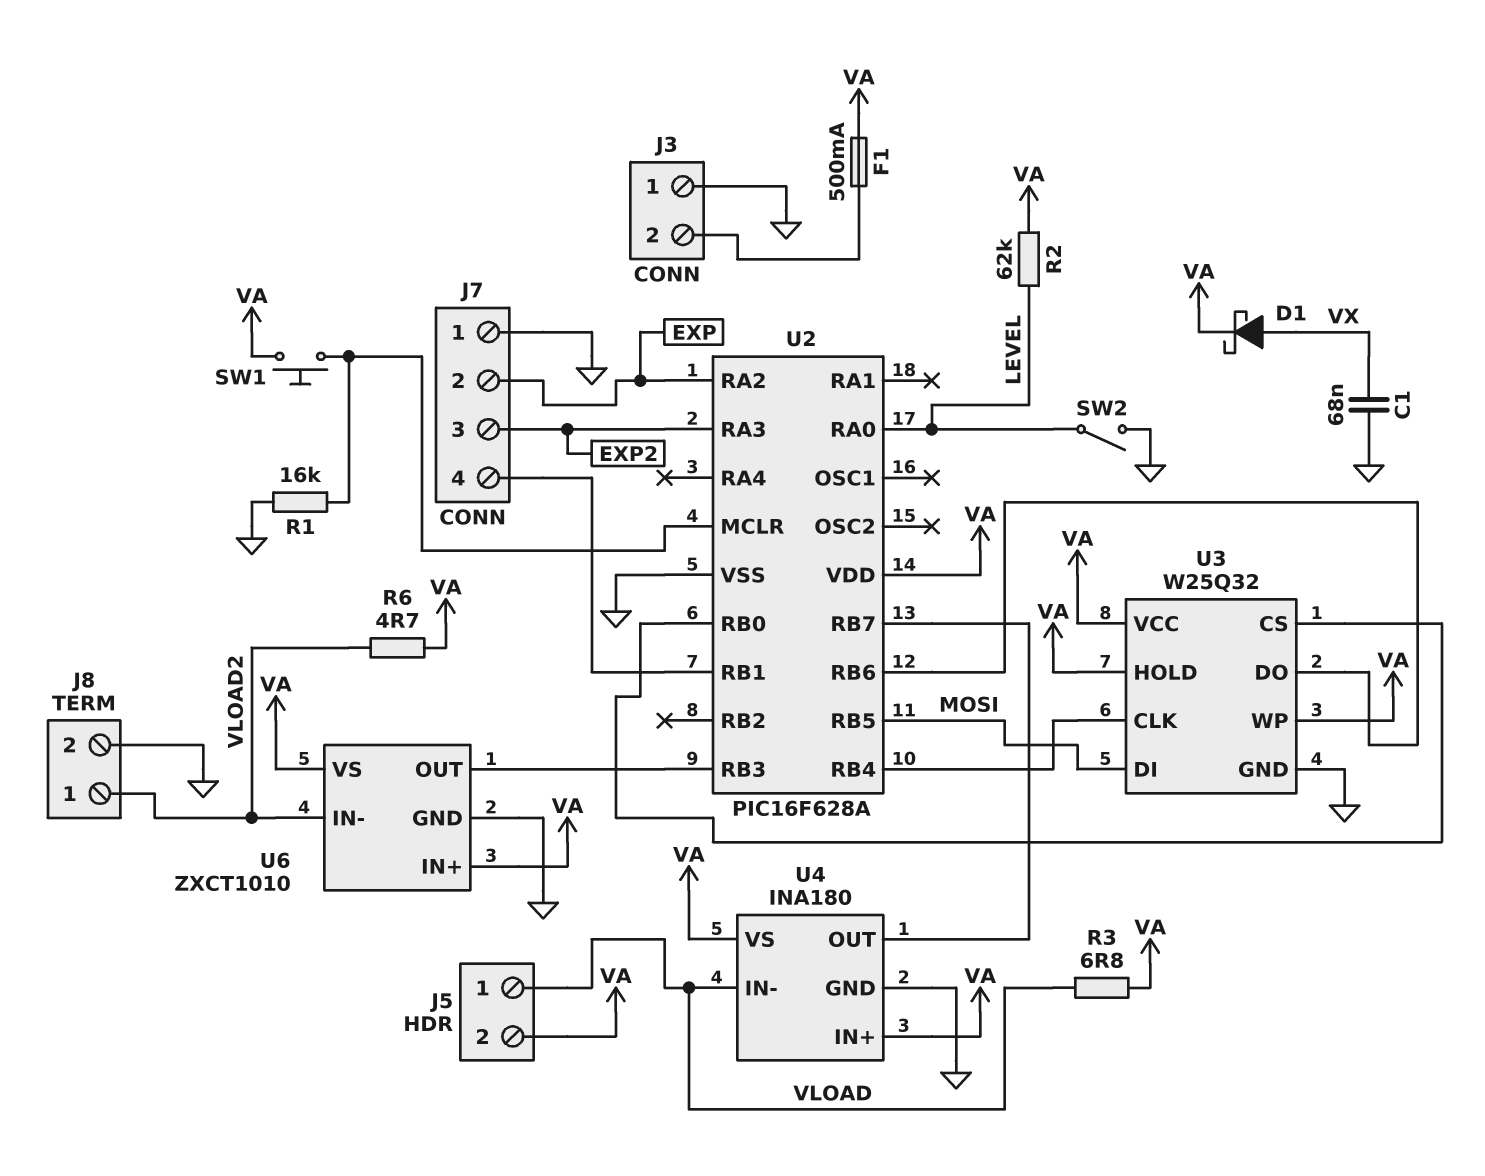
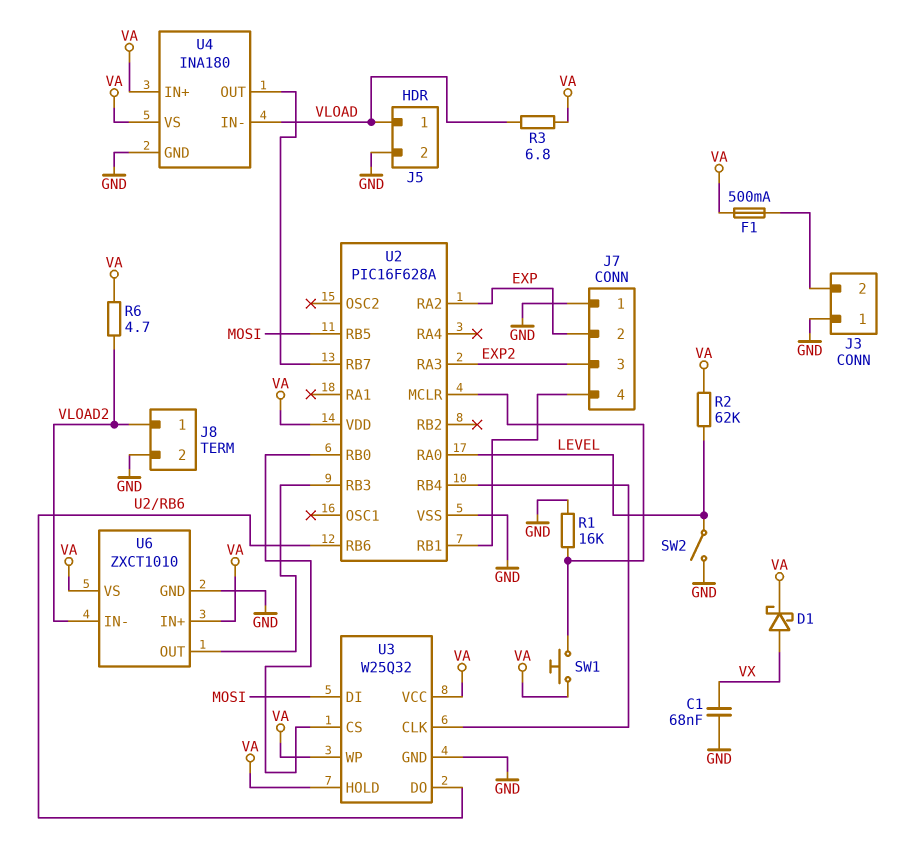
J5 pin 2: VA -> GND

